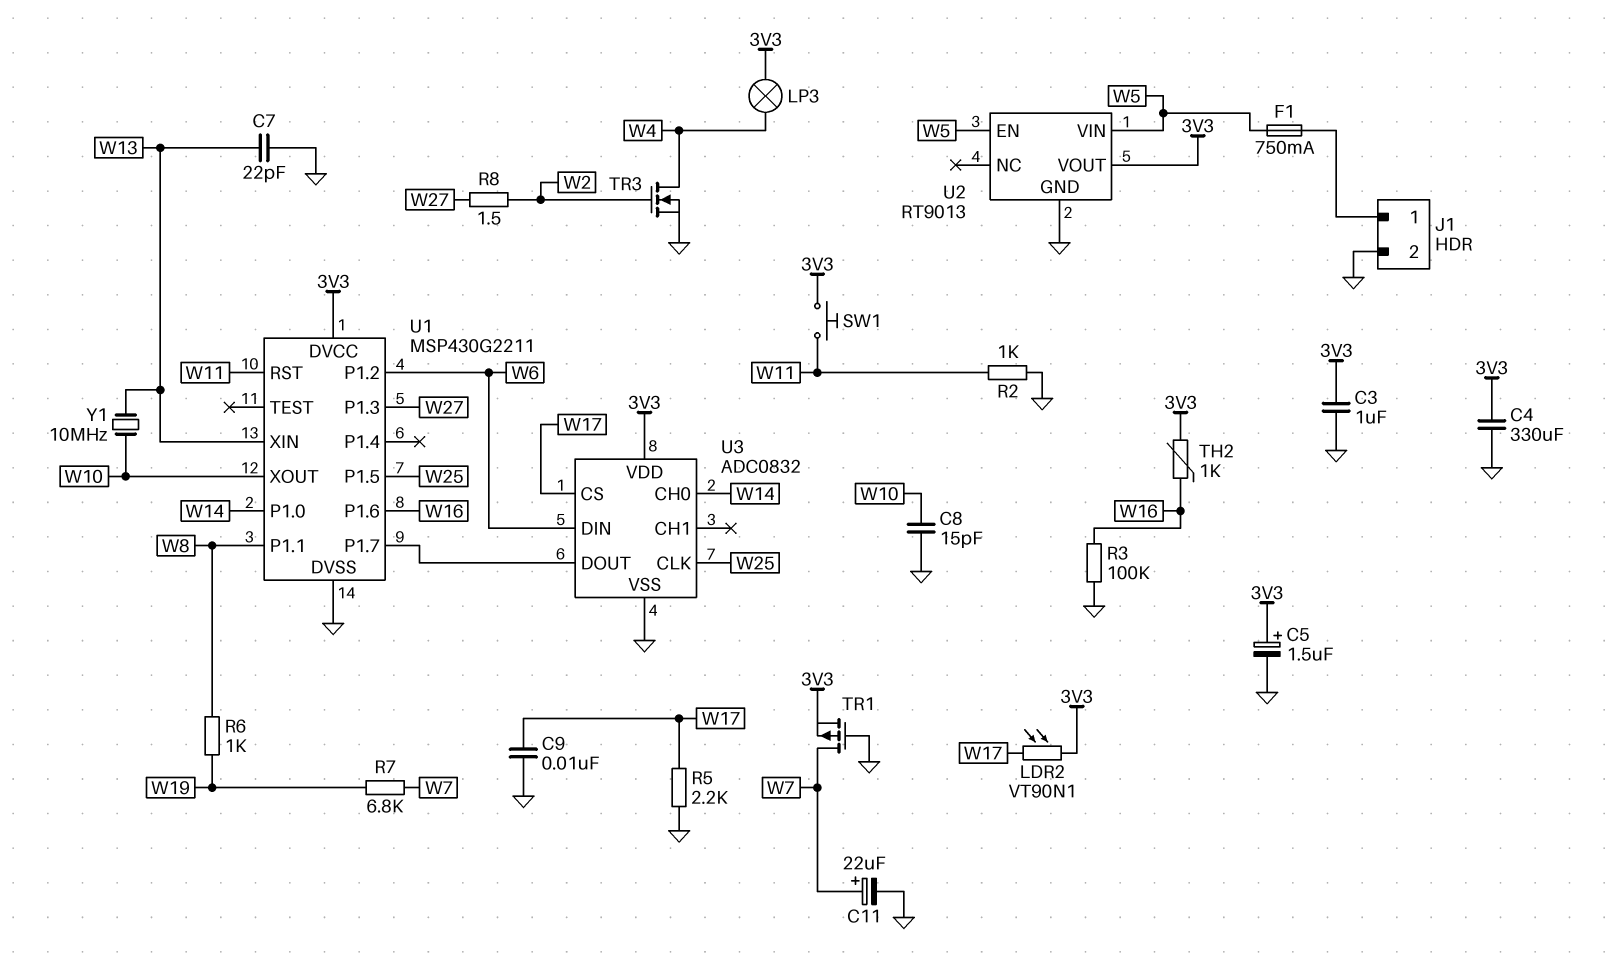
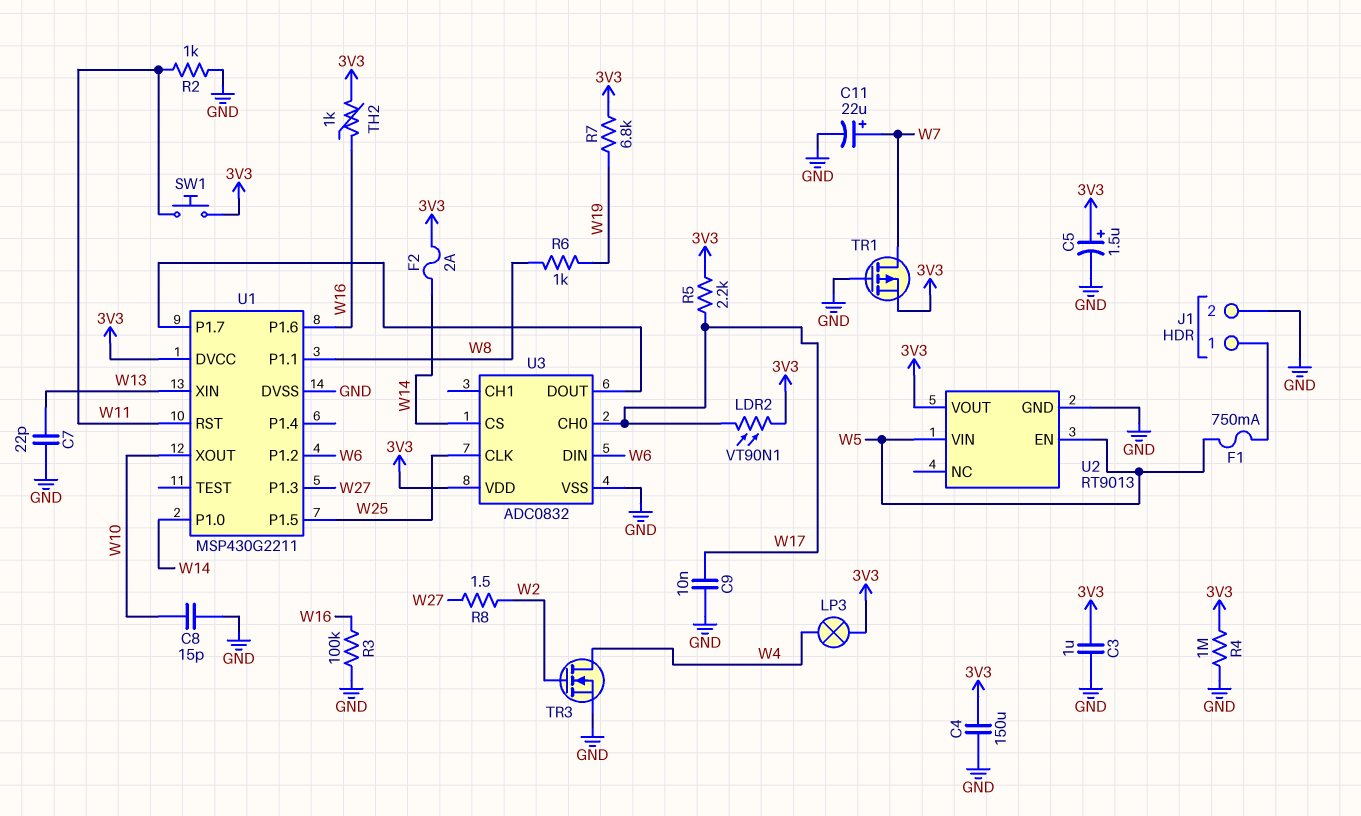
C4: 330uF (3V3, GND) -> 150uF (3V3, GND)
F2: none -> 2A (3V3, W14)
R4: none -> 1M (3V3, GND)
R5: 2.2k (GND, W17) -> 2.2k (3V3, W17)
R7: 6.8k (W7, W19) -> 6.8k (3V3, W19)
U3 pin CH0: W14 -> W17
U3 pin CS: W17 -> W14
Y1: 10MHz (W10, W13) -> none

